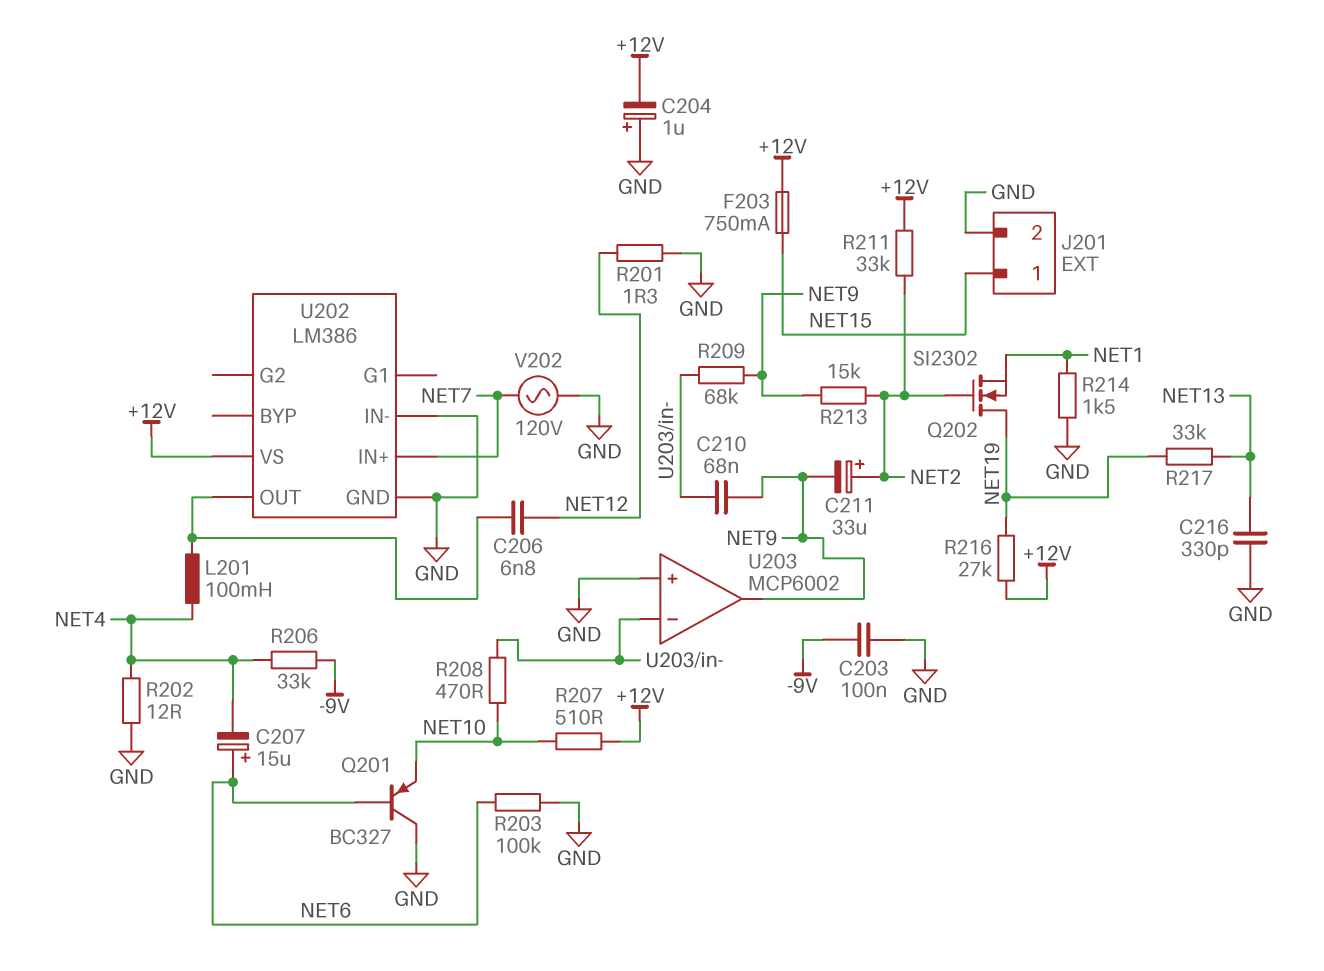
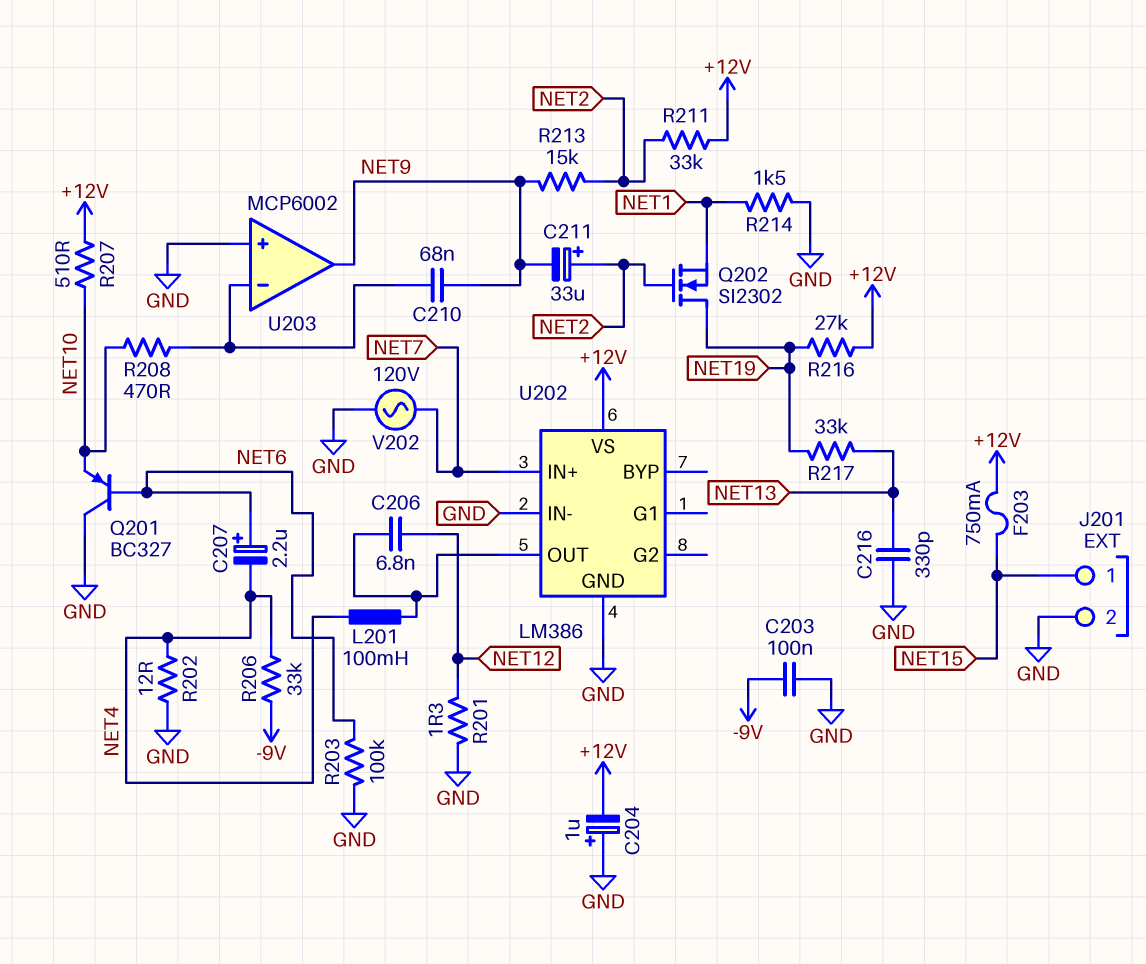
C207: 15uF (plus NET6, minus NET4) -> 2.2uF (plus NET6, minus NET4)
R209: 68k (NET9, U203/in-) -> none

